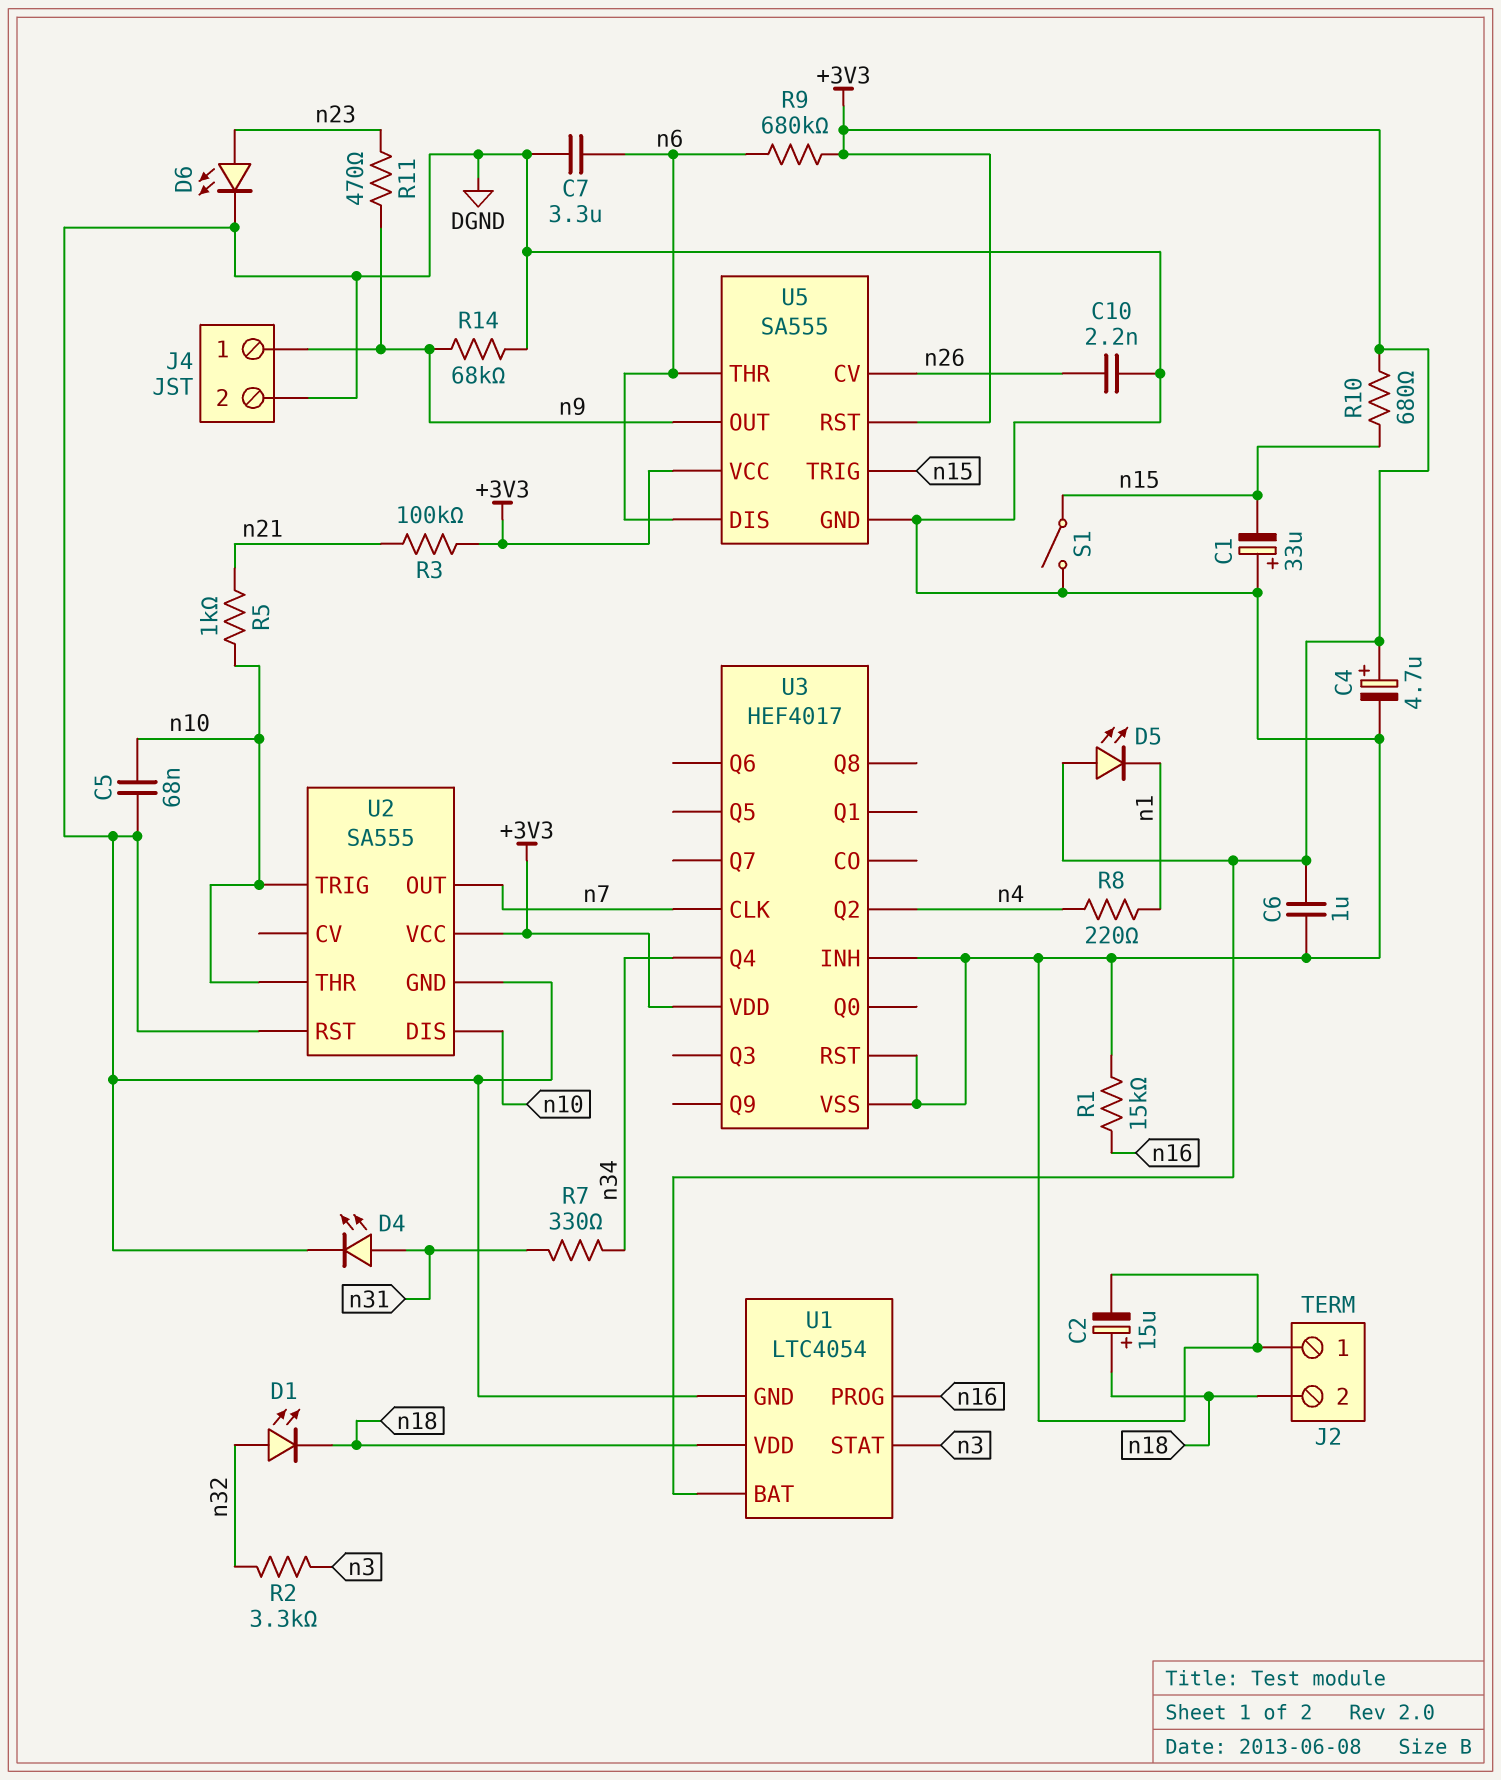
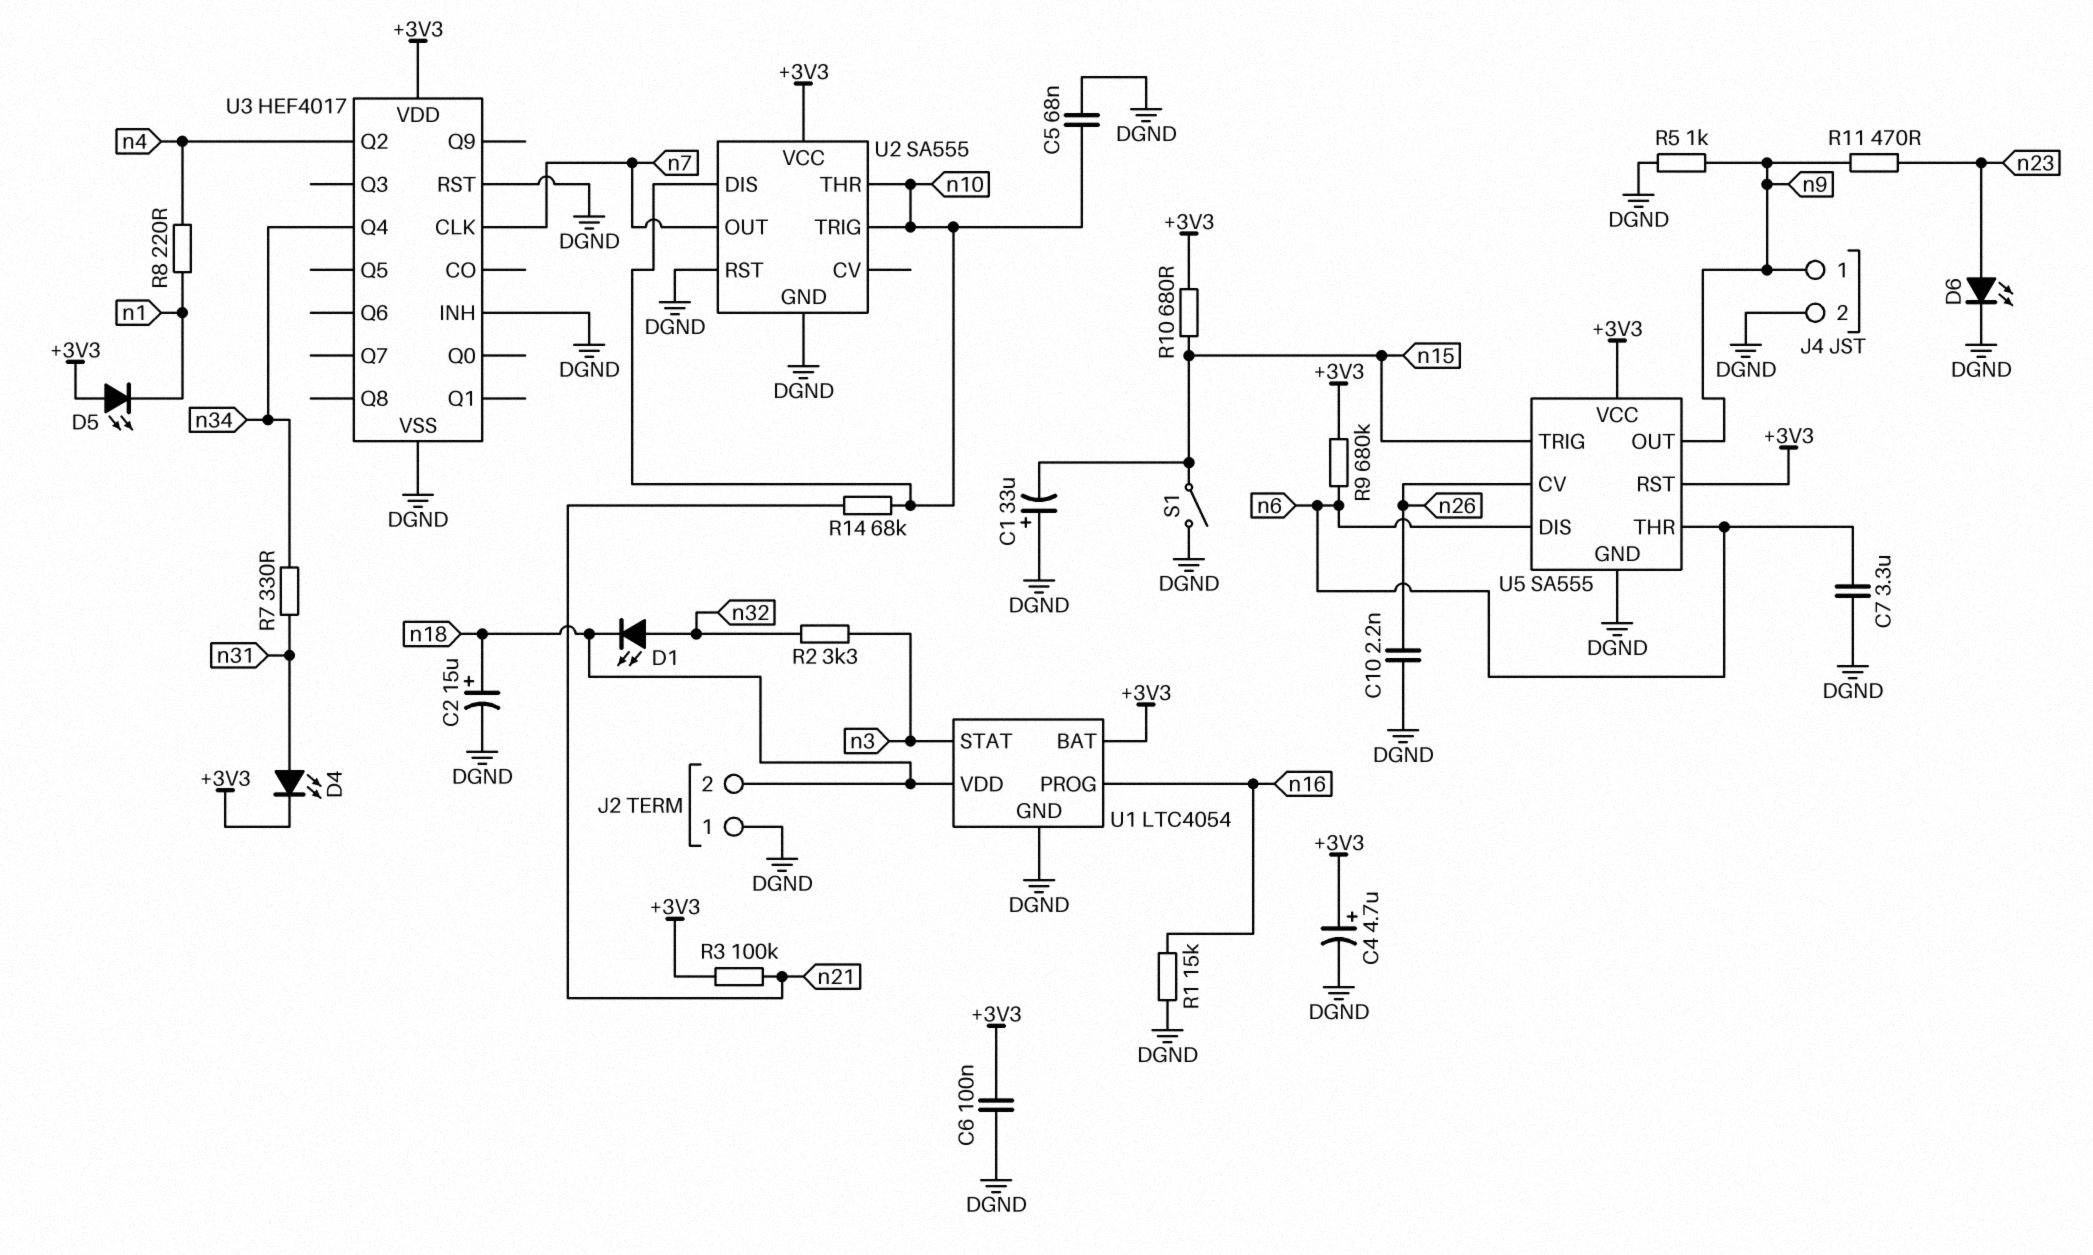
C6: 1uF (+3V3, DGND) -> 100nF (+3V3, DGND)
D4: LED (A n31, K DGND) -> LED (A n31, K +3V3)
R5: 1k (n10, n21) -> 1k (DGND, n9)
R14: 68k (DGND, n9) -> 68k (n10, n21)

